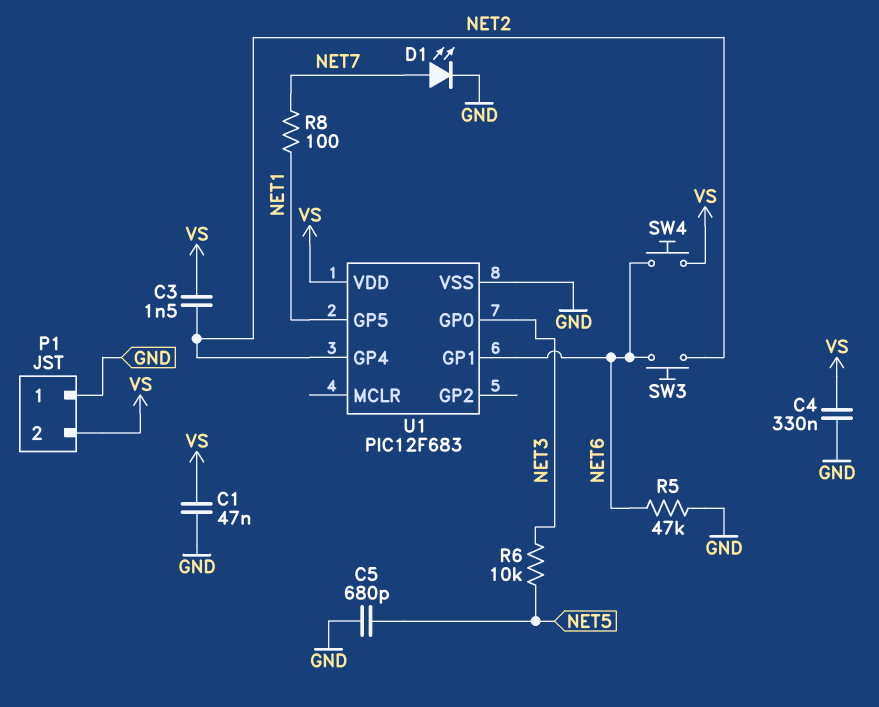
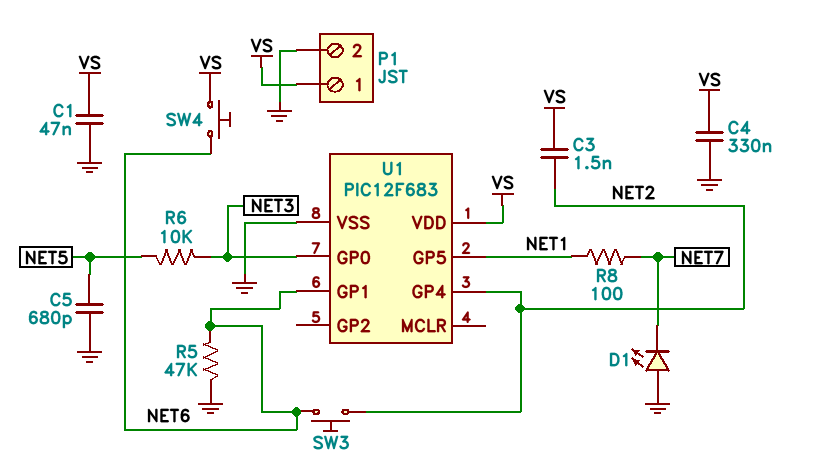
D1: LED (A NET7, K GND) -> LED (A GND, K NET7)
P1 pin 1: GND -> VS
P1 pin 2: VS -> GND

